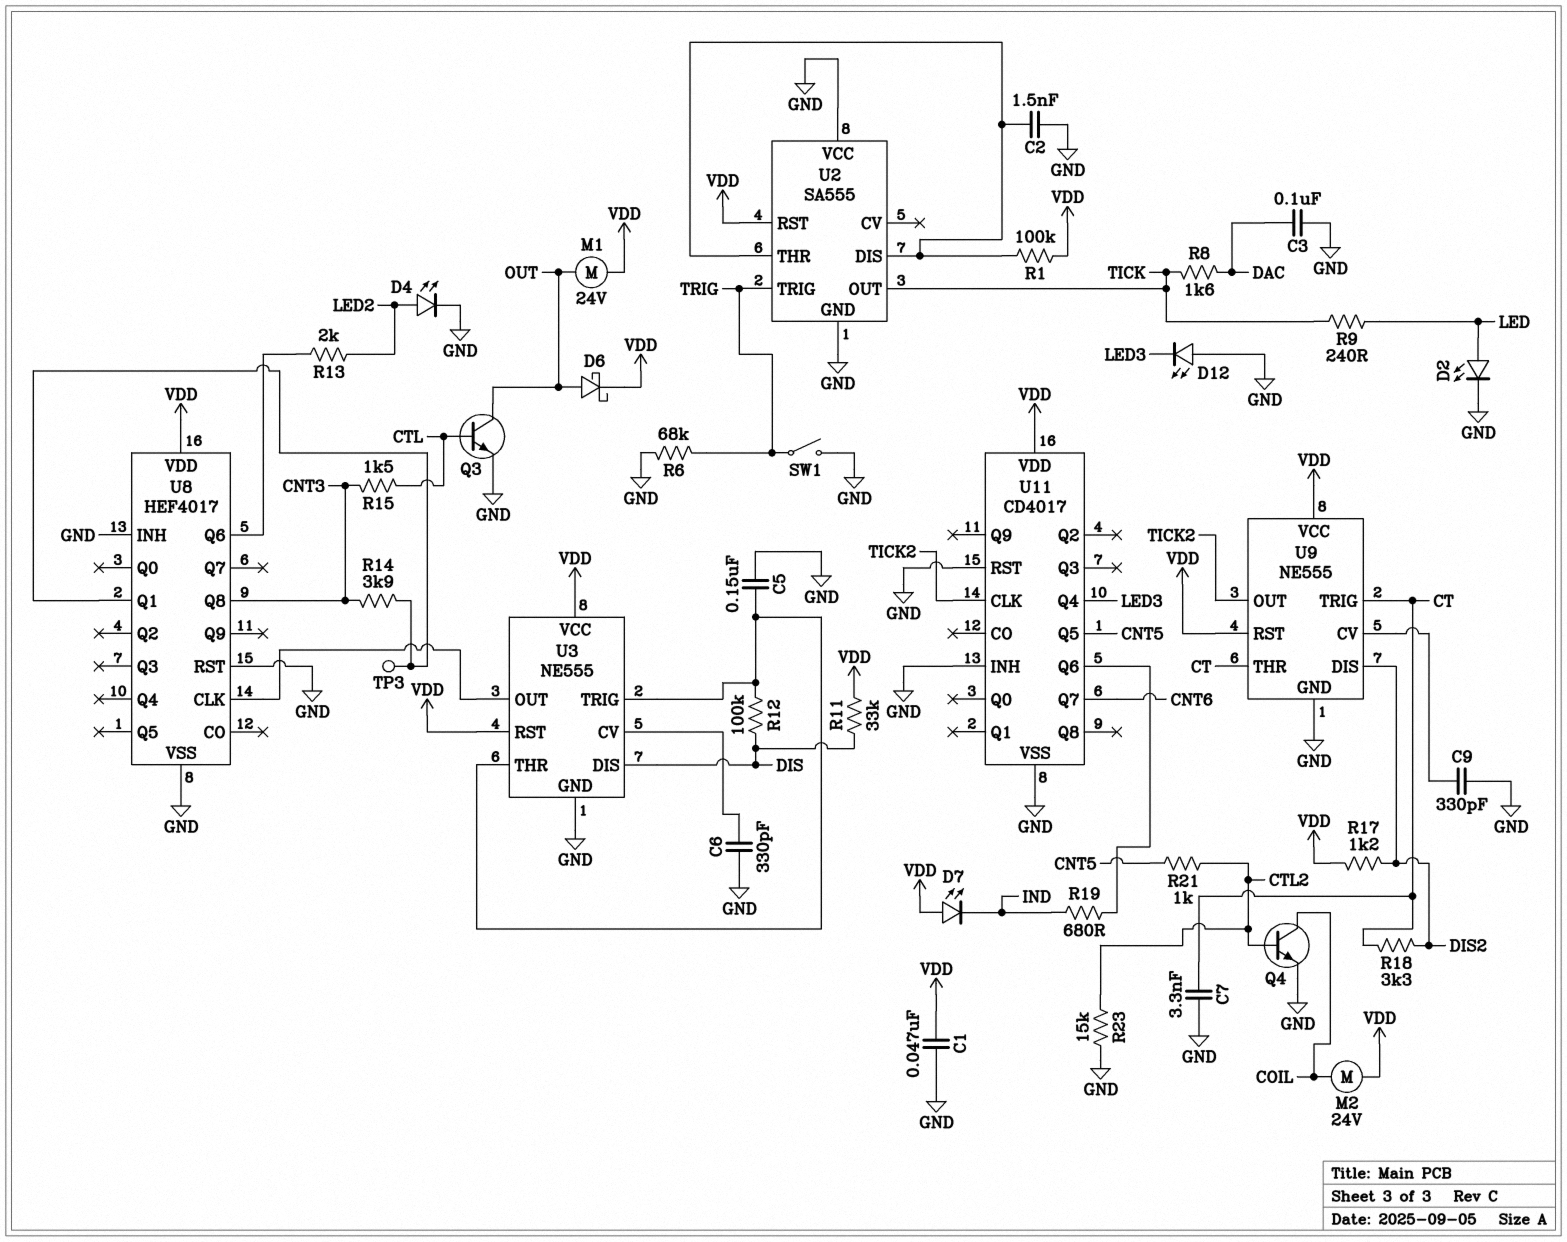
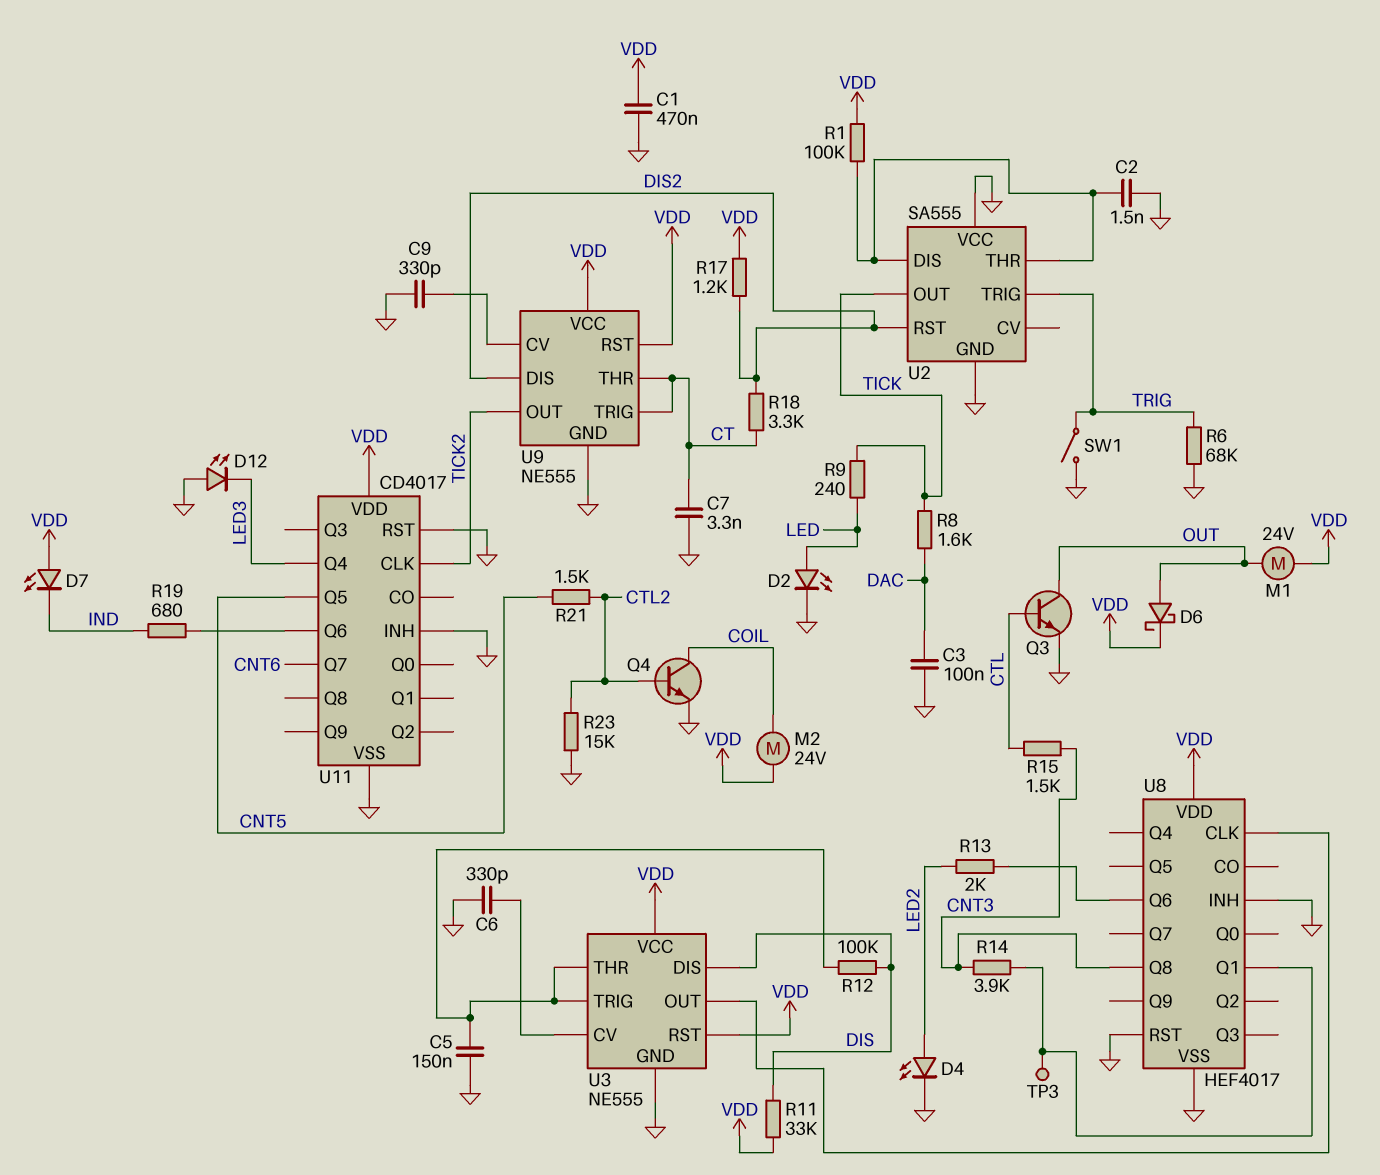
C1: 47nF (GND, VDD) -> 470nF (GND, VDD)
R21: 1k (CNT5, CTL2) -> 1.5k (CNT5, CTL2)
U2 pin RST: VDD -> DIS2

